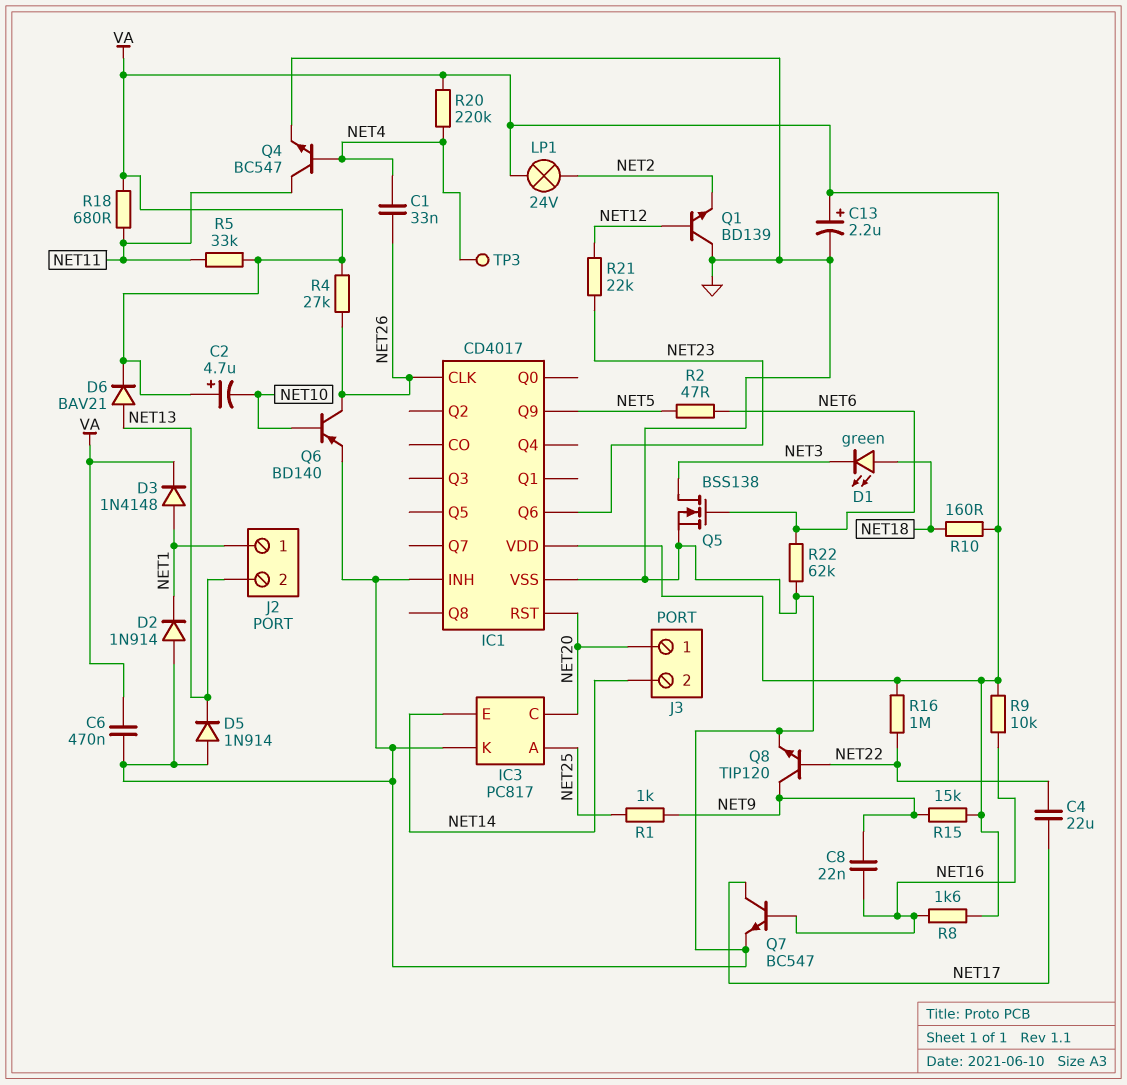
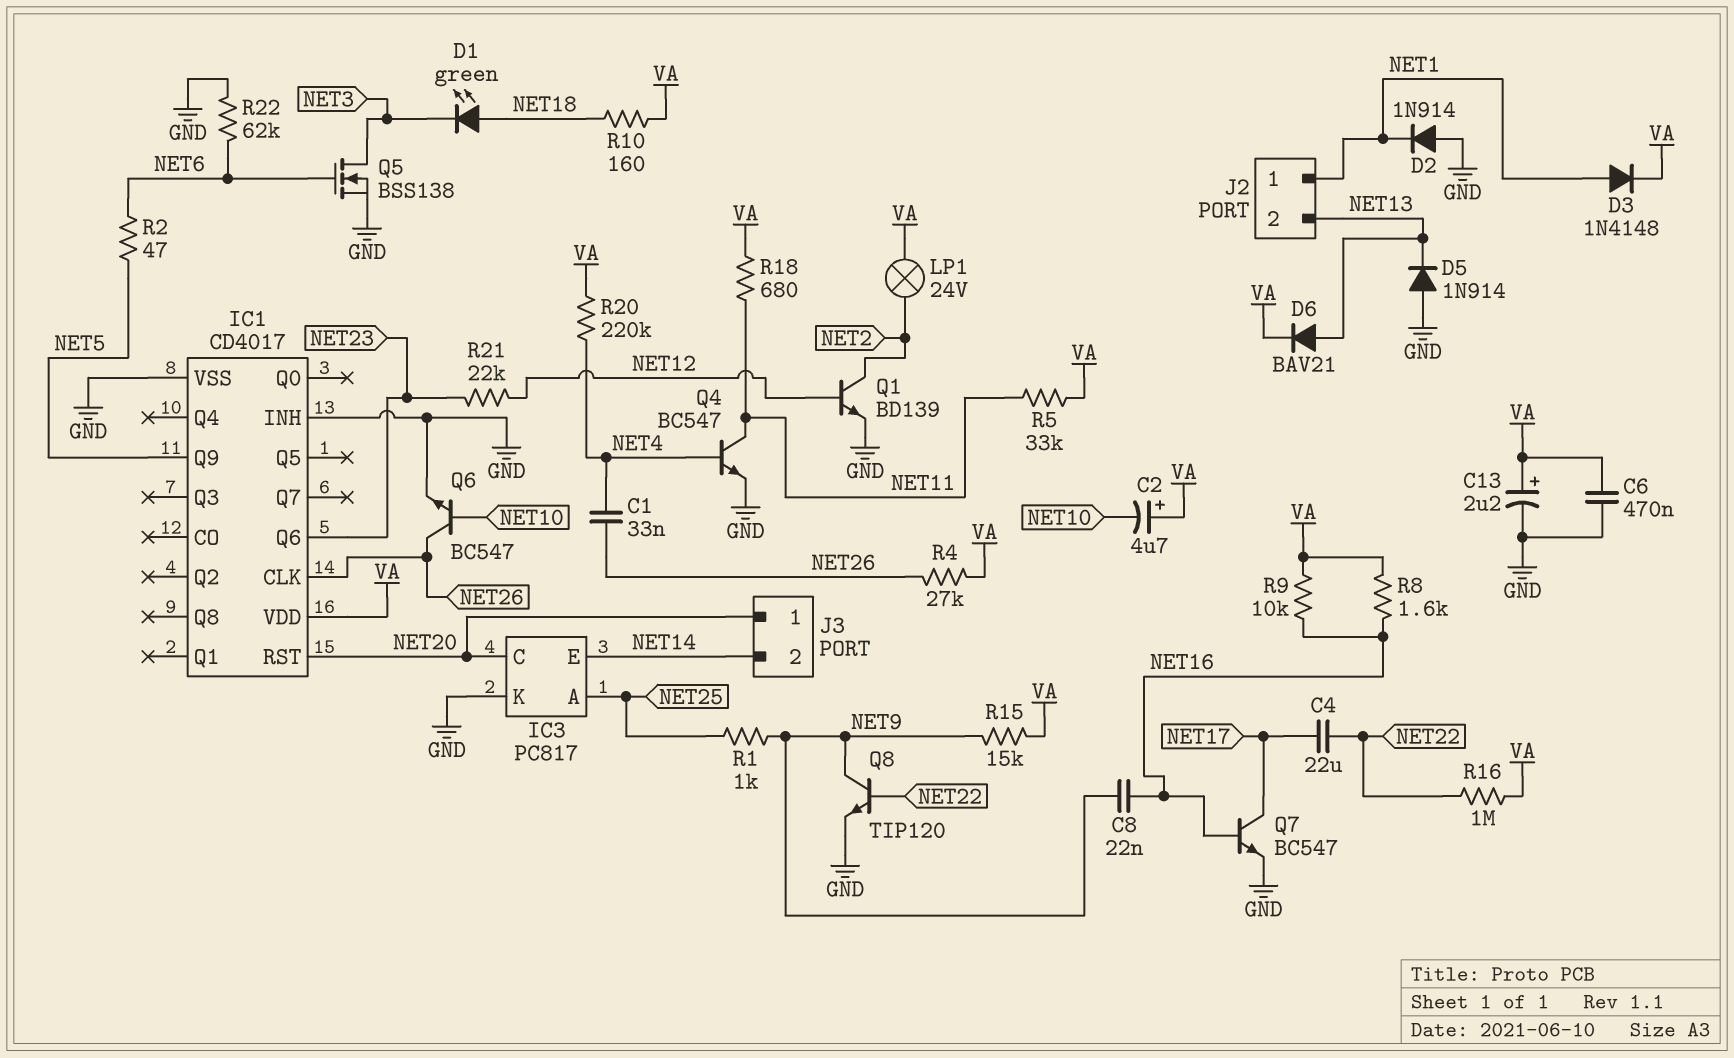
Q1: NPN BD139 (B NET12, C GND, E NET2) -> NPN BD139 (B NET12, C NET2, E GND)
Q6: PNP BD140 (B NET10, C NET26, E GND) -> NPN BC547 (B NET10, C NET26, E GND)
TP3: test point (NET4) -> none

